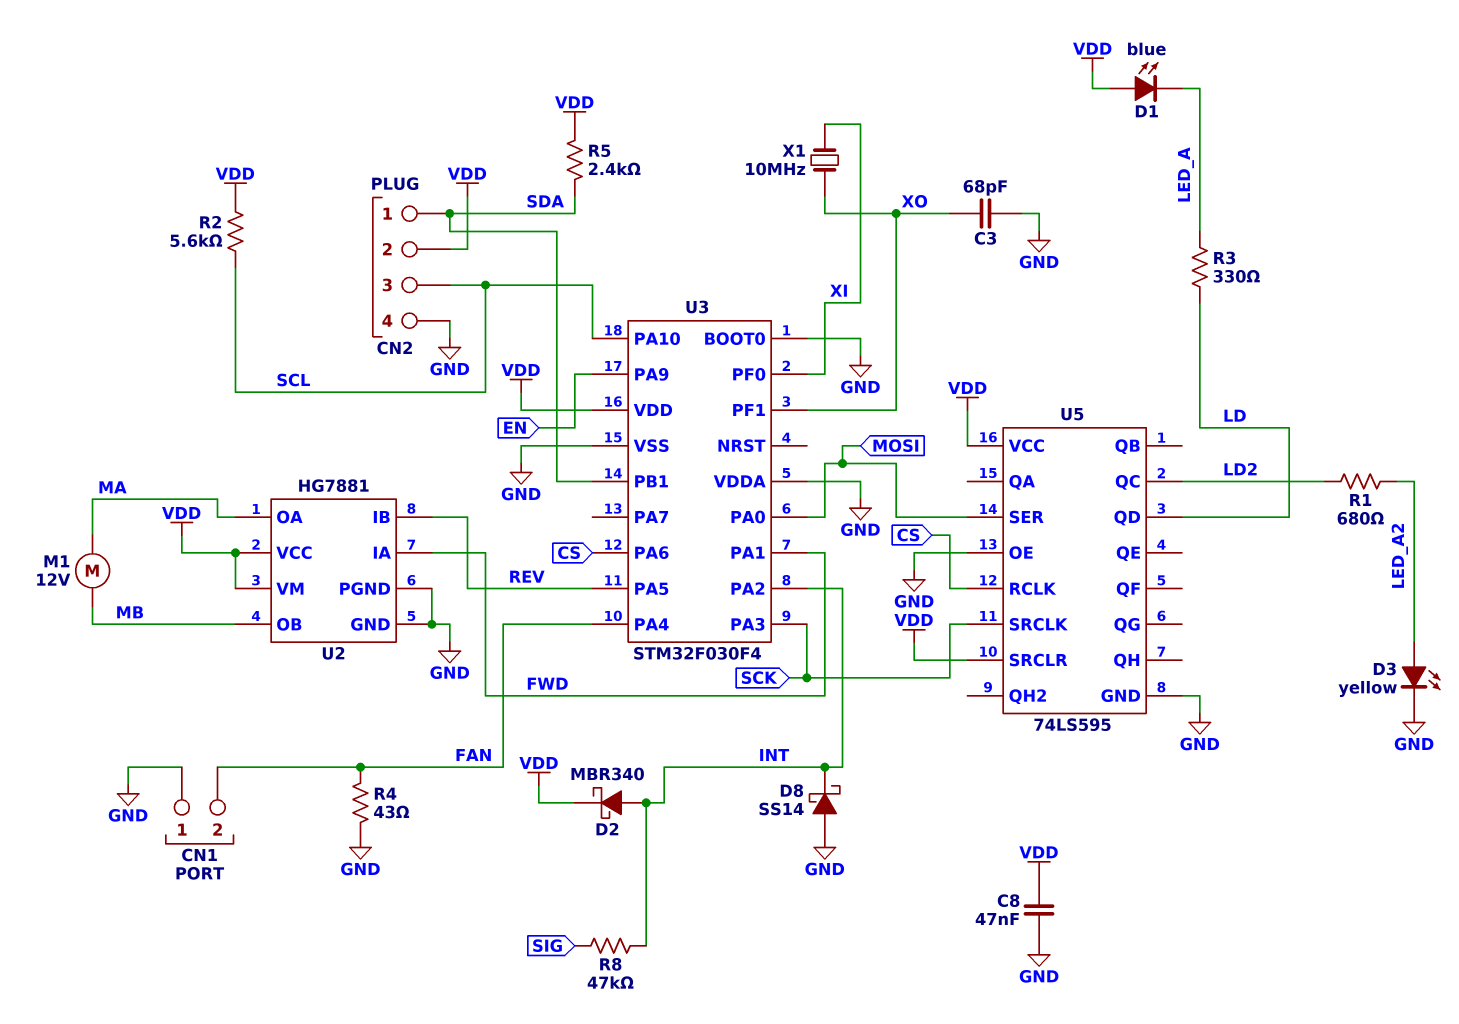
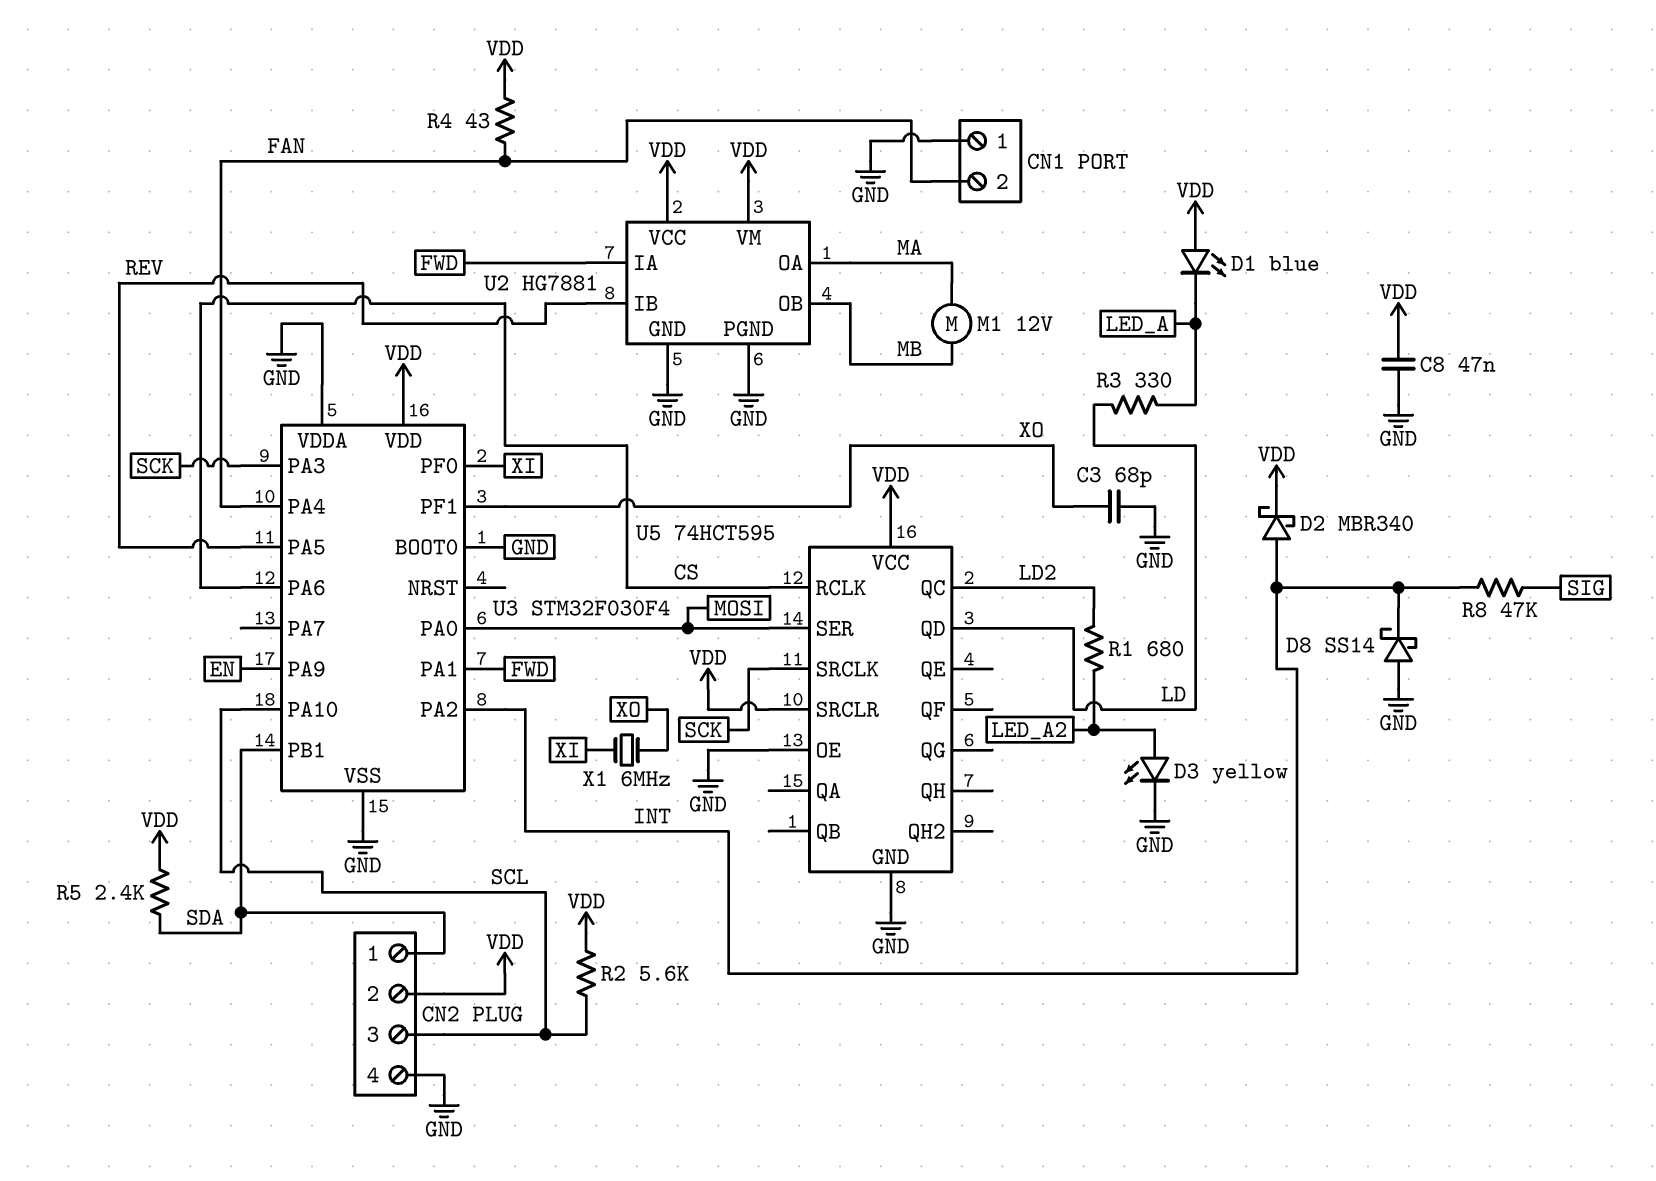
R4: 43 (FAN, GND) -> 43 (FAN, VDD)
U5: 74LS595 -> 74HCT595
X1: 10MHz (XI, XO) -> 6MHz (XI, XO)

